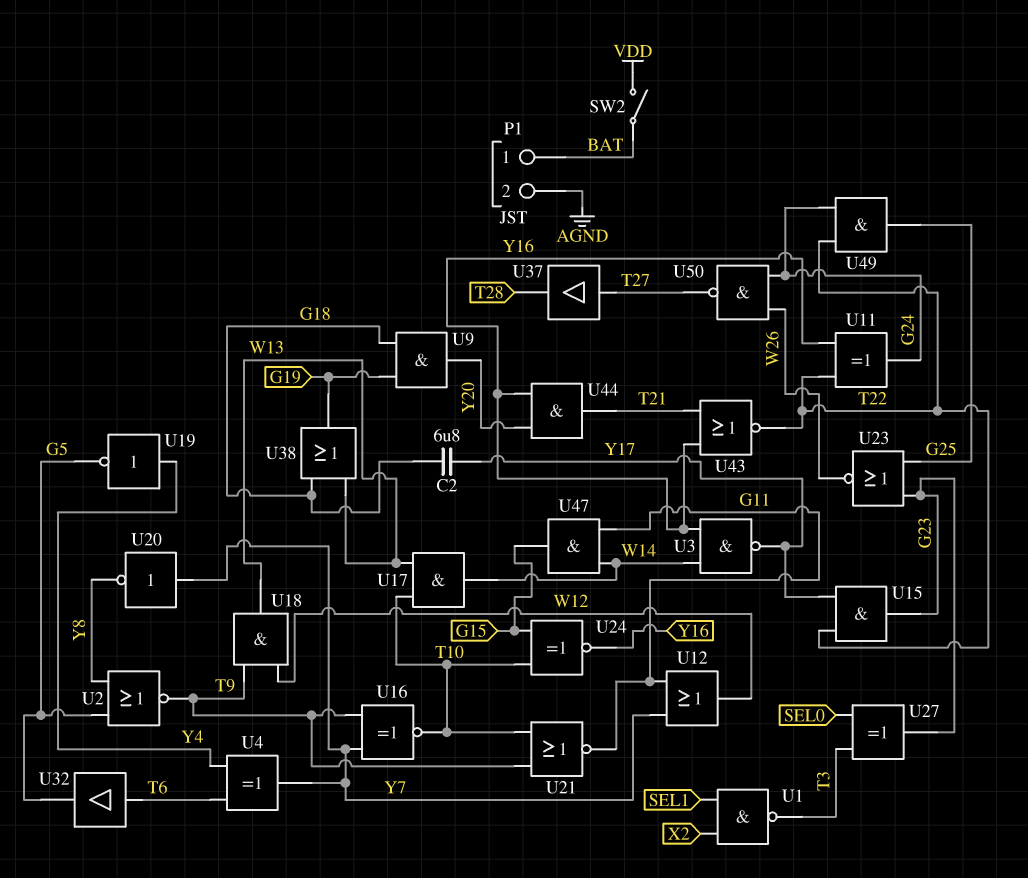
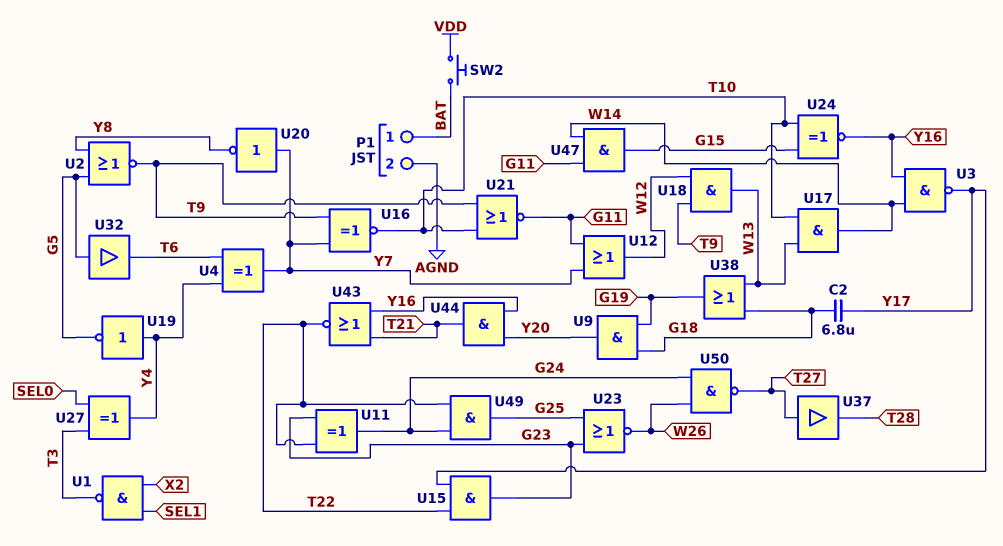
SW2: switch (BAT, VDD) -> button (BAT, VDD)
U11: XOR (in T22, in Y16, out G24) -> XOR (in G23, in T22, out G24)
U27: XOR (in SEL0, in T3, out G23) -> XOR (in SEL0, in T3, out Y4)
U32: buffer (in T6, out G5) -> buffer (in G5, out T6)

